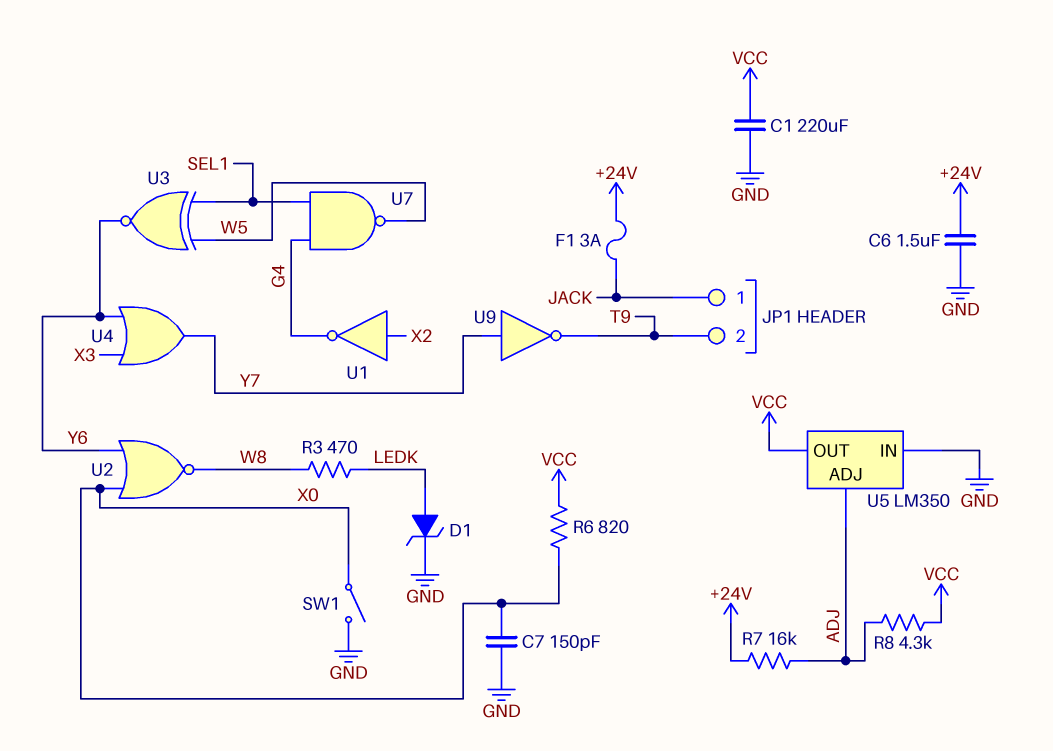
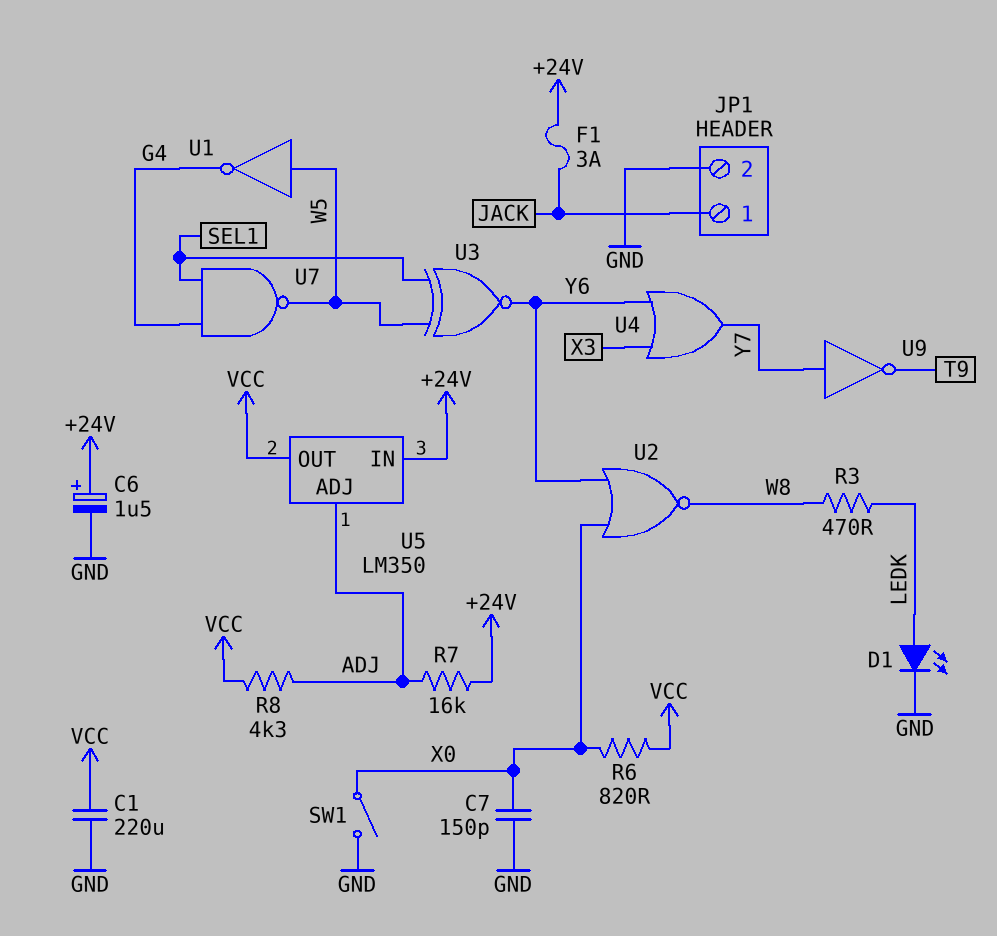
C6: 1.5uF (+24V, GND) -> 1.5uF (plus +24V, minus GND)
D1: zener (A LEDK, K GND) -> LED (A LEDK, K GND)
JP1 pin 2: T9 -> GND
U1: NOT (in X2, out G4) -> NOT (in W5, out G4)
U5 pin IN: GND -> +24V

